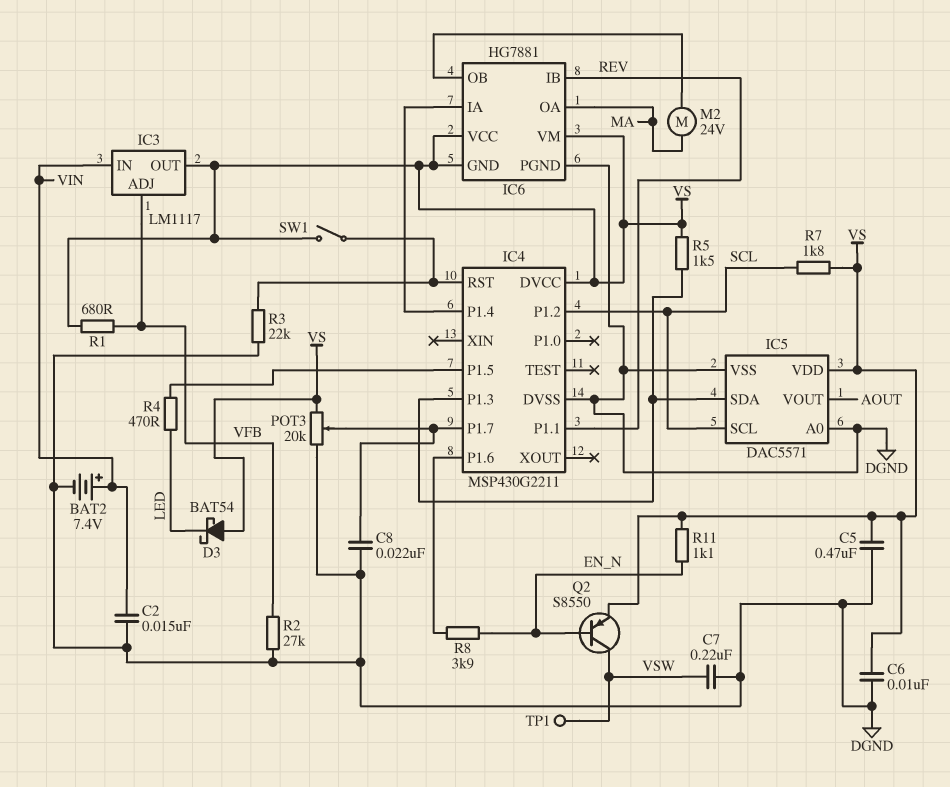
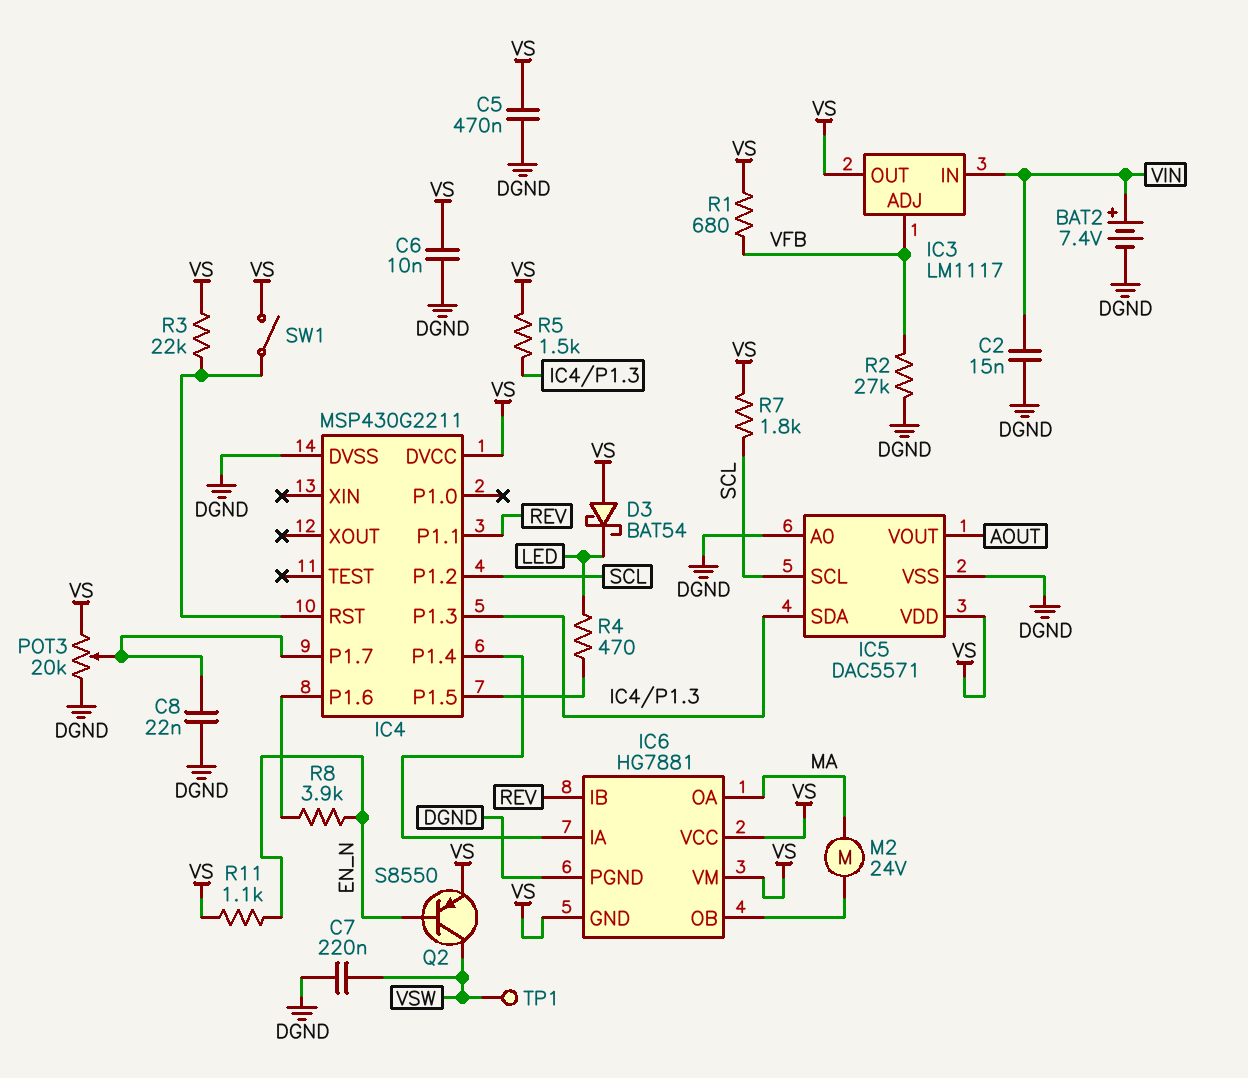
R3: 22k (DGND, IC4/RST) -> 22k (IC4/RST, VS)

